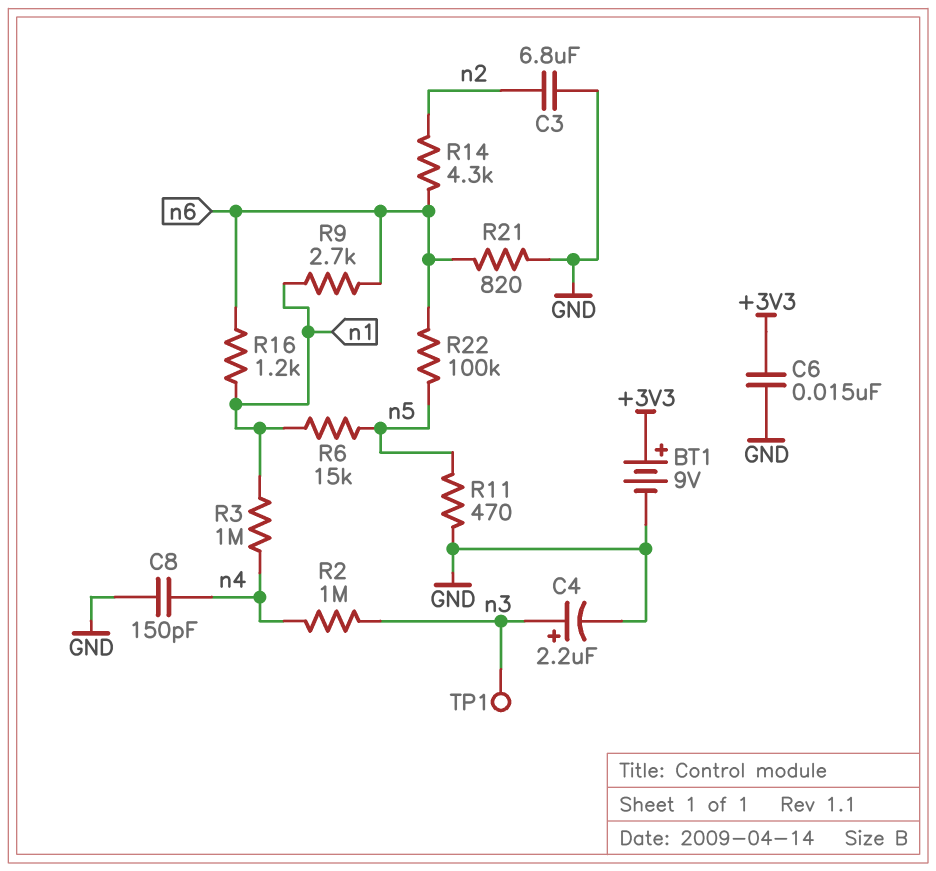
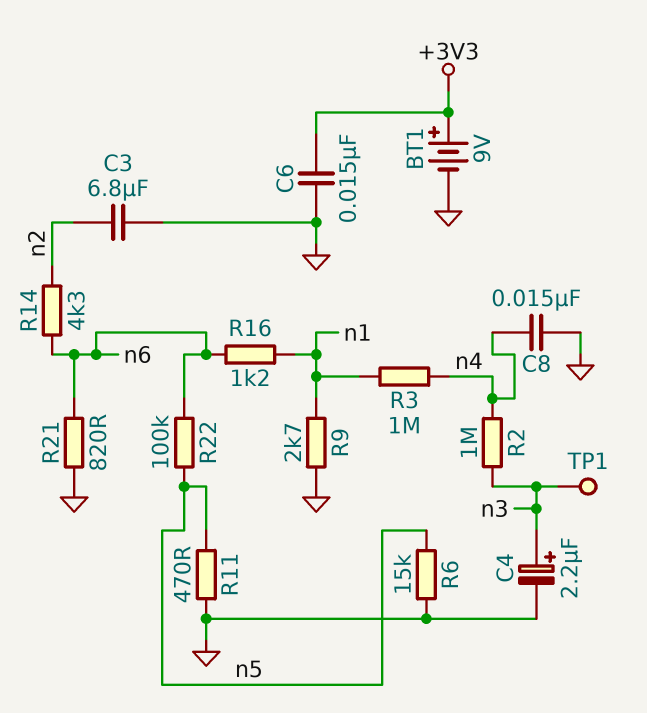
C8: 150pF (GND, n4) -> 15nF (GND, n4)
R6: 15k (n1, n5) -> 15k (GND, n5)
R9: 2.7k (n1, n6) -> 2.7k (GND, n1)

